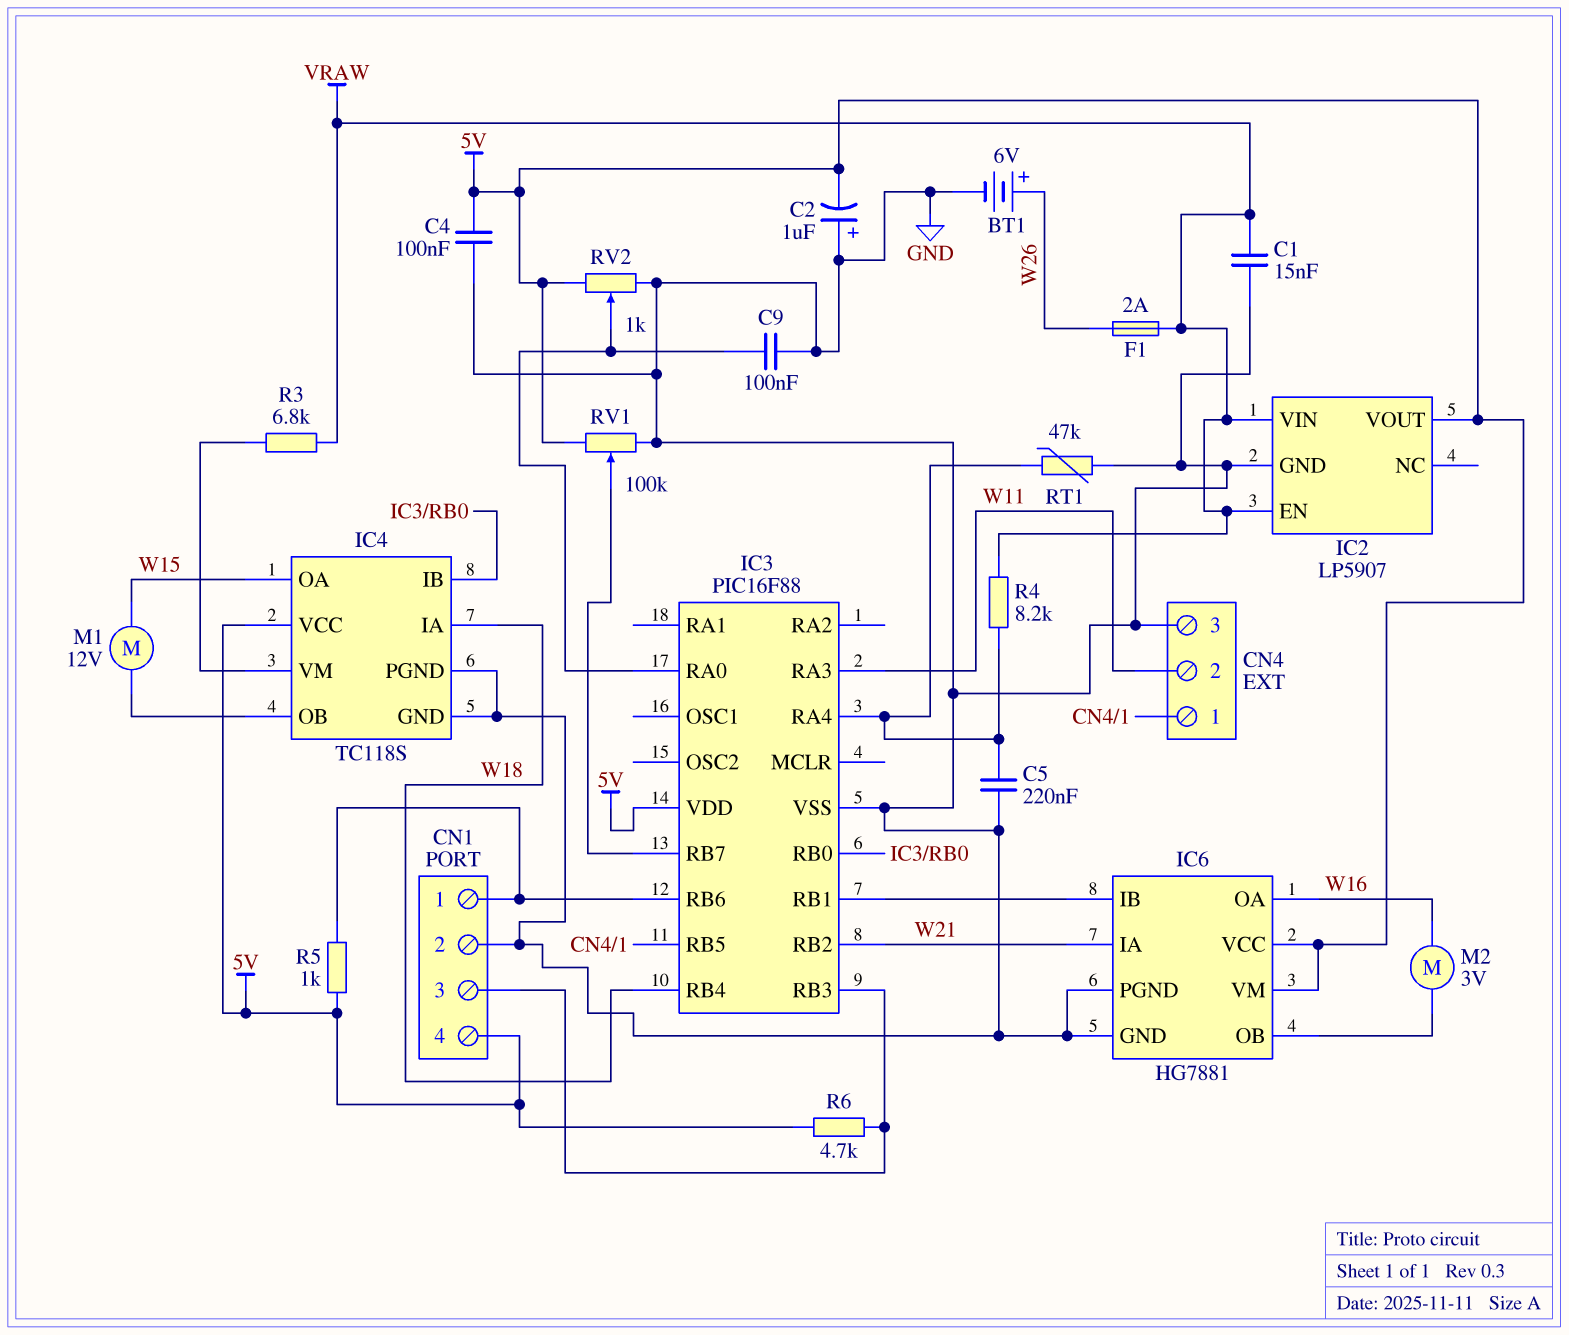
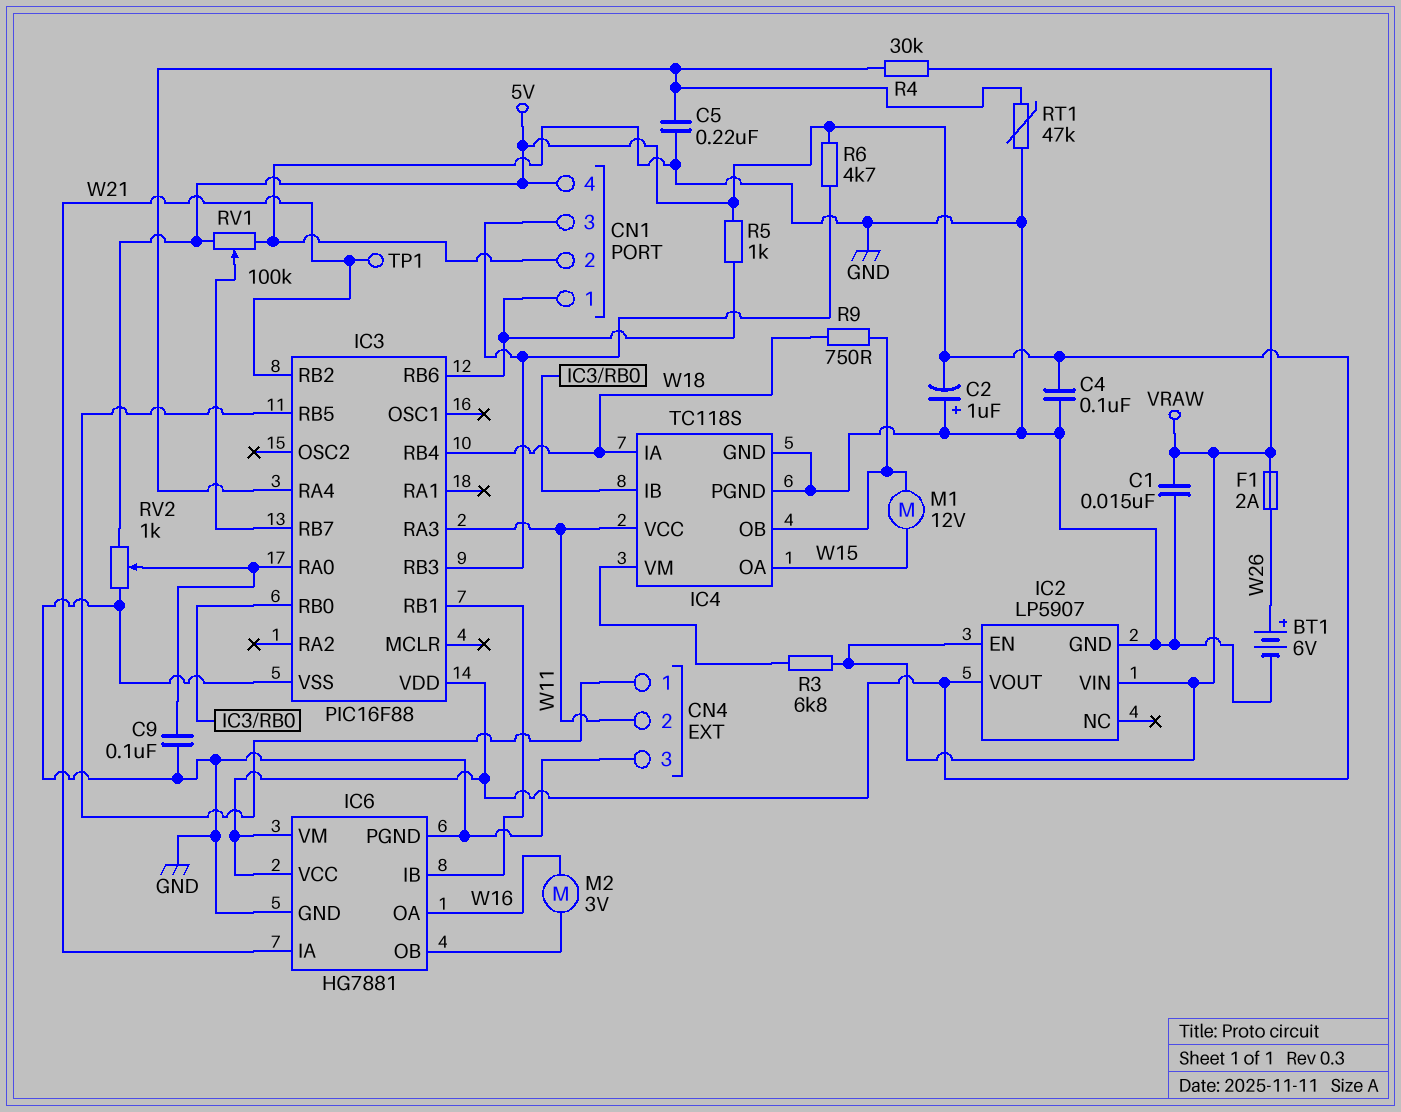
IC4 pin VCC: 5V -> W11
R4: 8.2k (IC3/RA4, VRAW) -> 30k (IC3/RA4, VRAW)
R9: none -> 750 (IC4/OB, W18)
TP1: none -> test point (W21)

